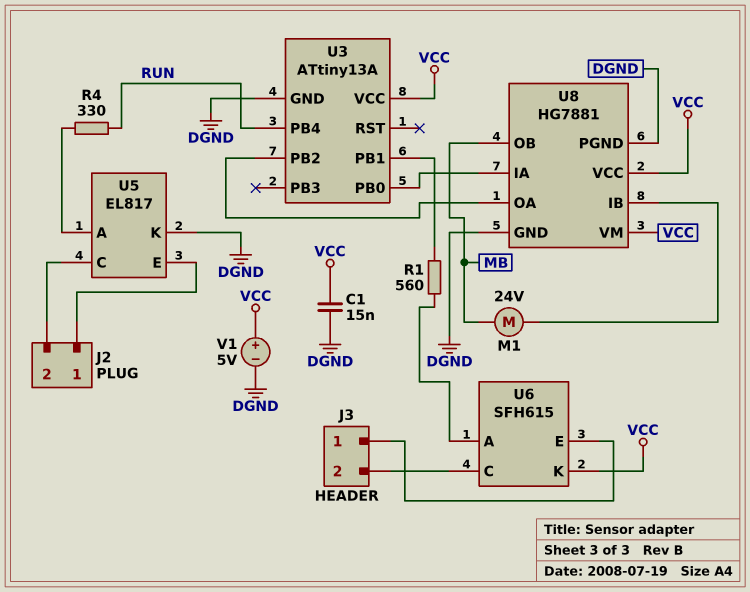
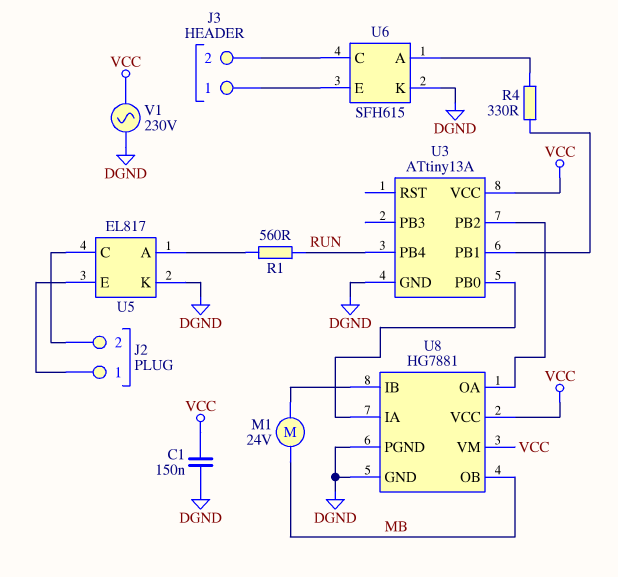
C1: 15nF (DGND, VCC) -> 150nF (DGND, VCC)
R1: 560 (U3/PB1, U6/A) -> 560 (RUN, U5/A)
R4: 330 (RUN, U5/A) -> 330 (U3/PB1, U6/A)
U6 pin K: VCC -> DGND
V1: 5V (plus VCC, minus DGND) -> AC 230V (DGND, VCC)

